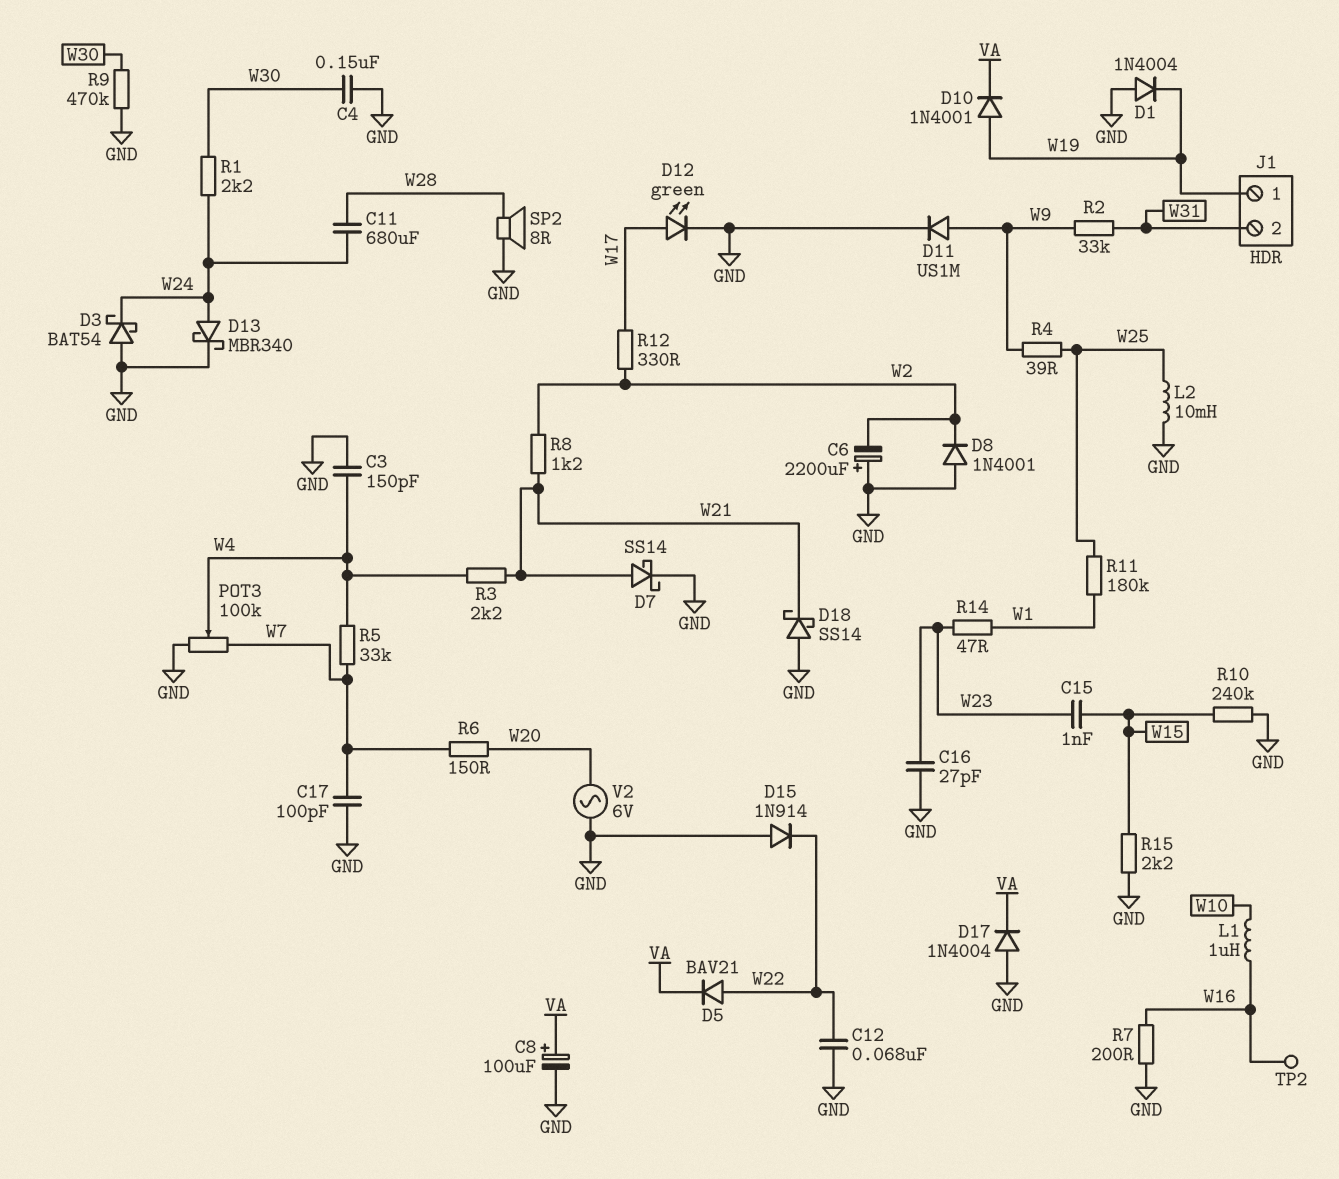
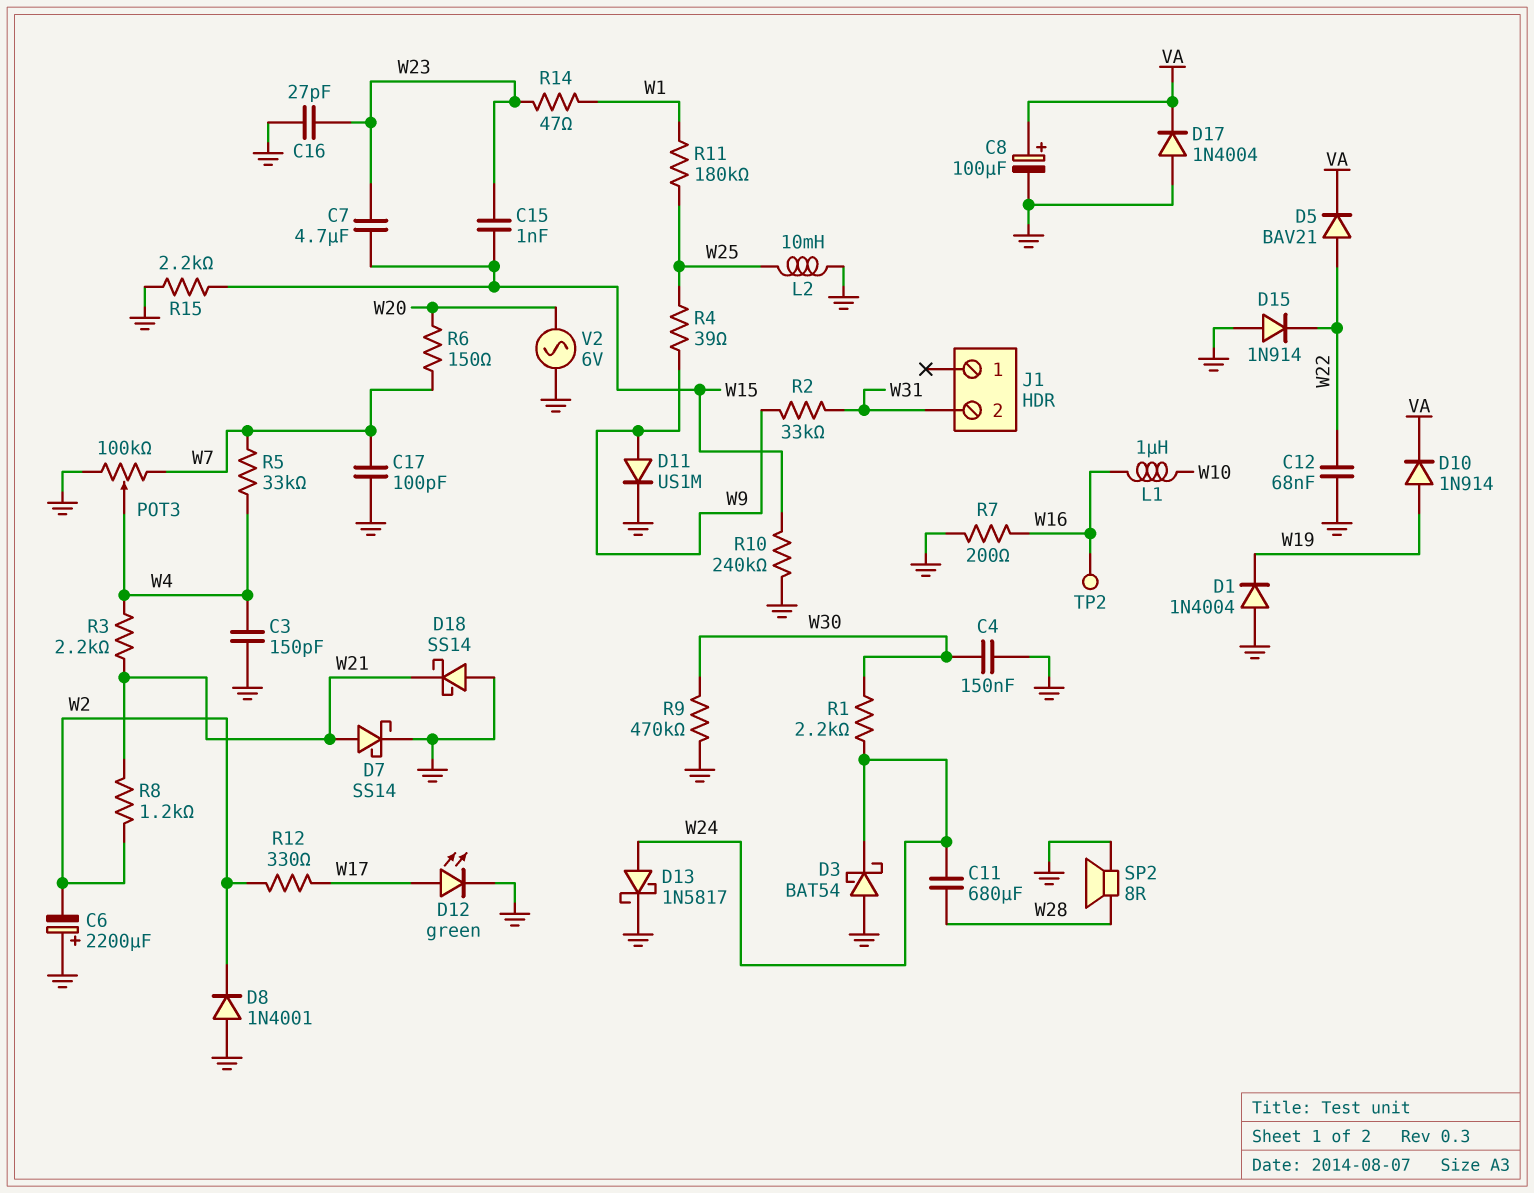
C7: none -> 4.7uF (W15, W23)
D10: diode 1N4001 (A W19, K VA) -> diode 1N914 (A W19, K VA)
D13: schottky MBR340 (A W24, K GND) -> schottky 1N5817 (A W24, K GND)
J1 pin 1: W19 -> none

